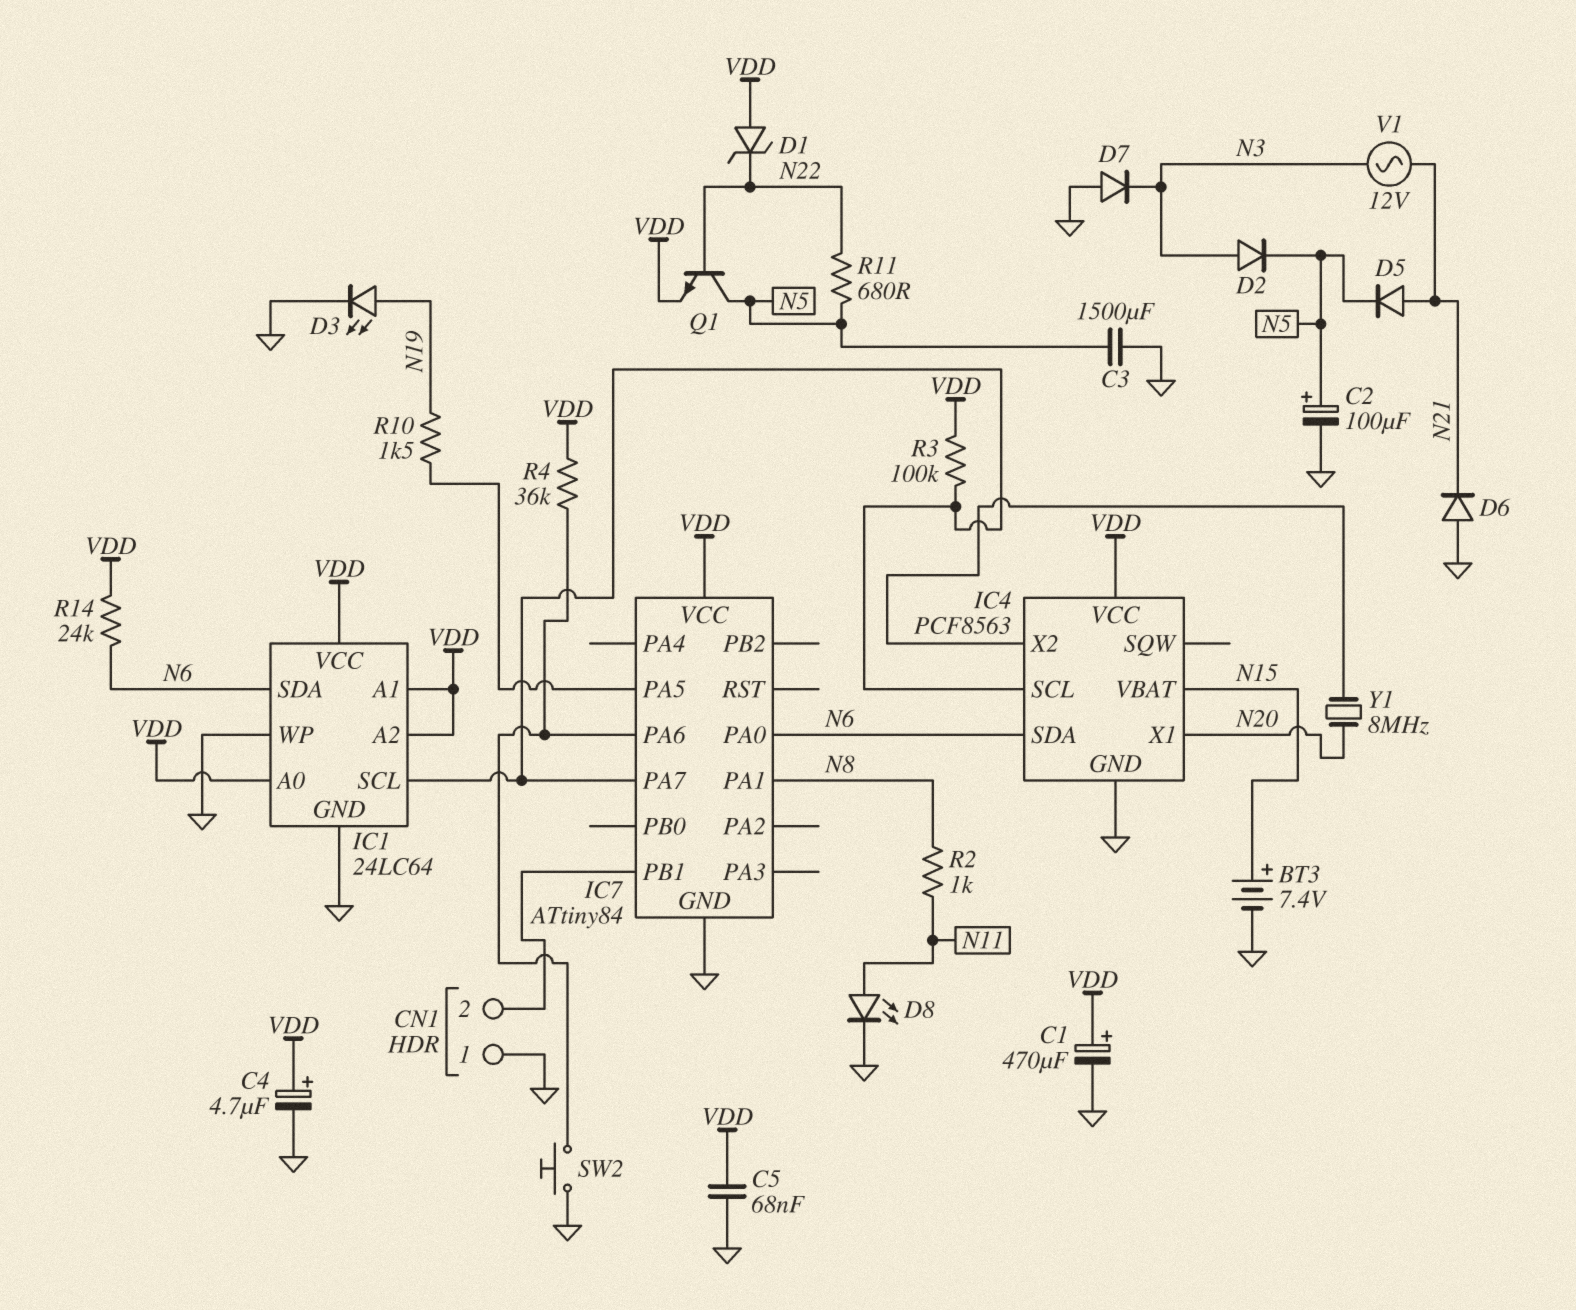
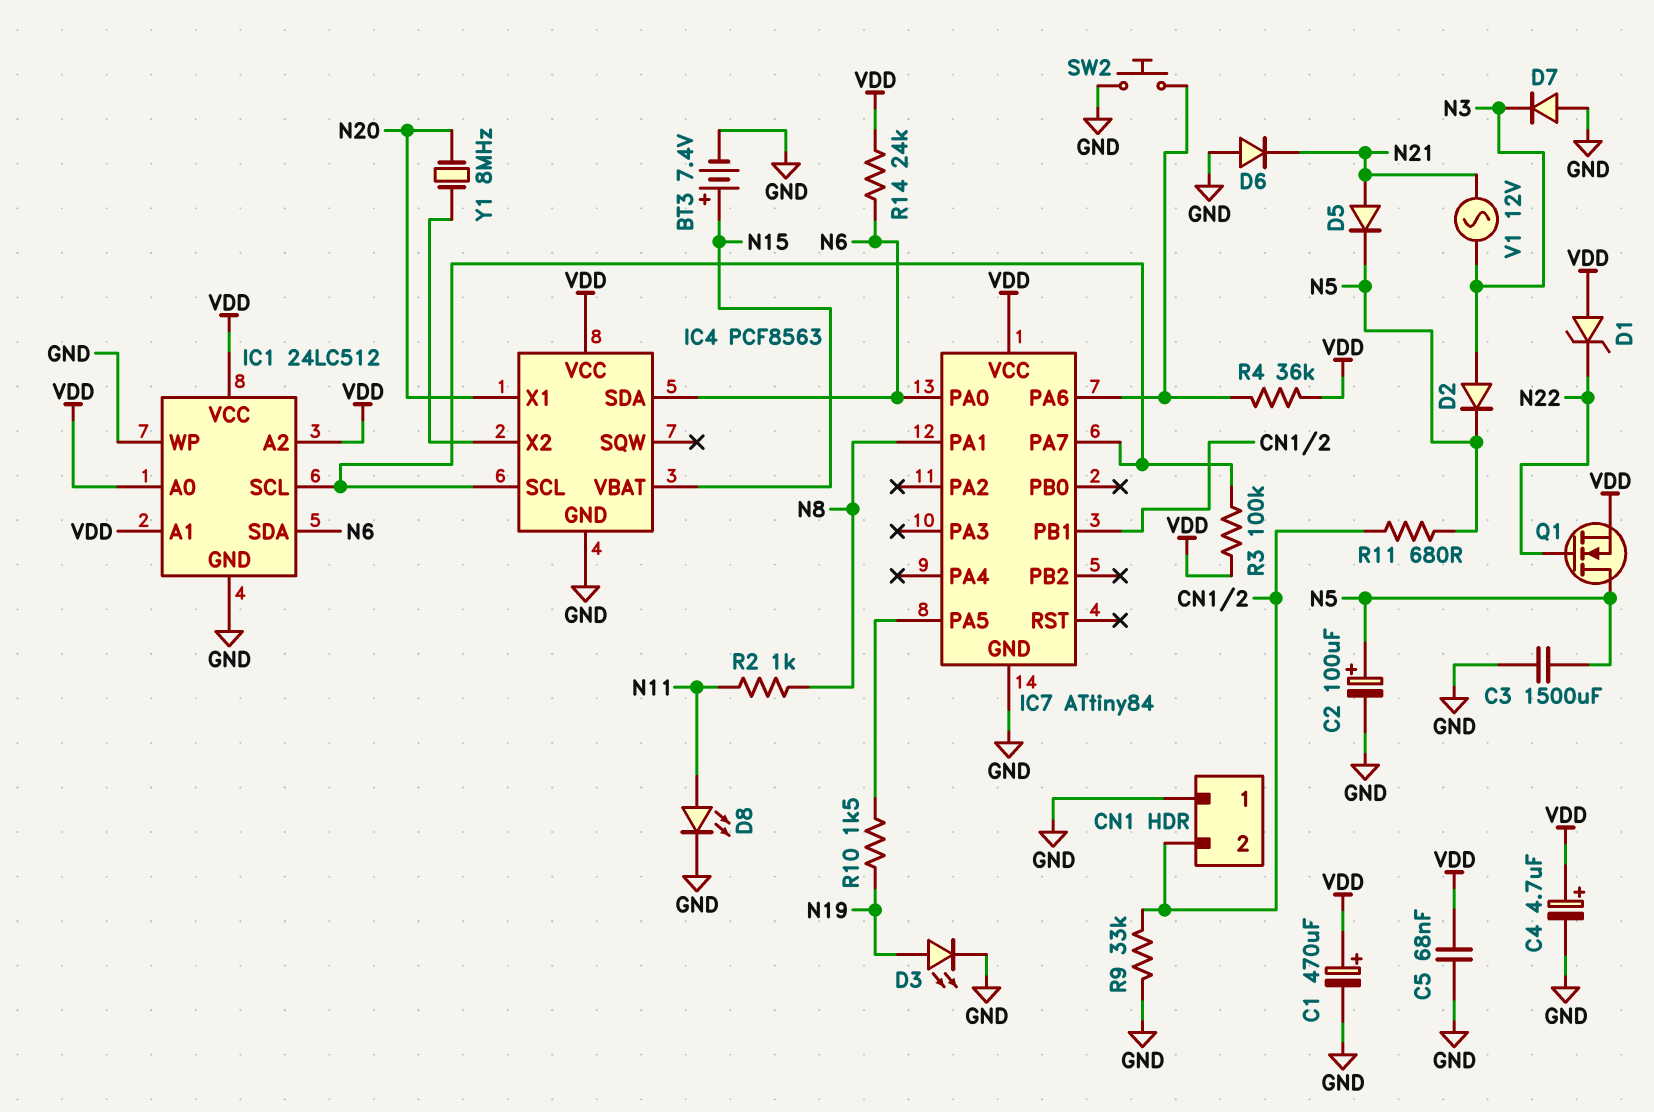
IC1: 24LC64 -> 24LC512
Q1: NPN (B N22, C N5, E VDD) -> NMOS (G N22, D N5, S VDD)
R9: none -> 33k (CN1/2, GND)
R11: 680 (N5, N22) -> 680 (CN1/2, N5)

